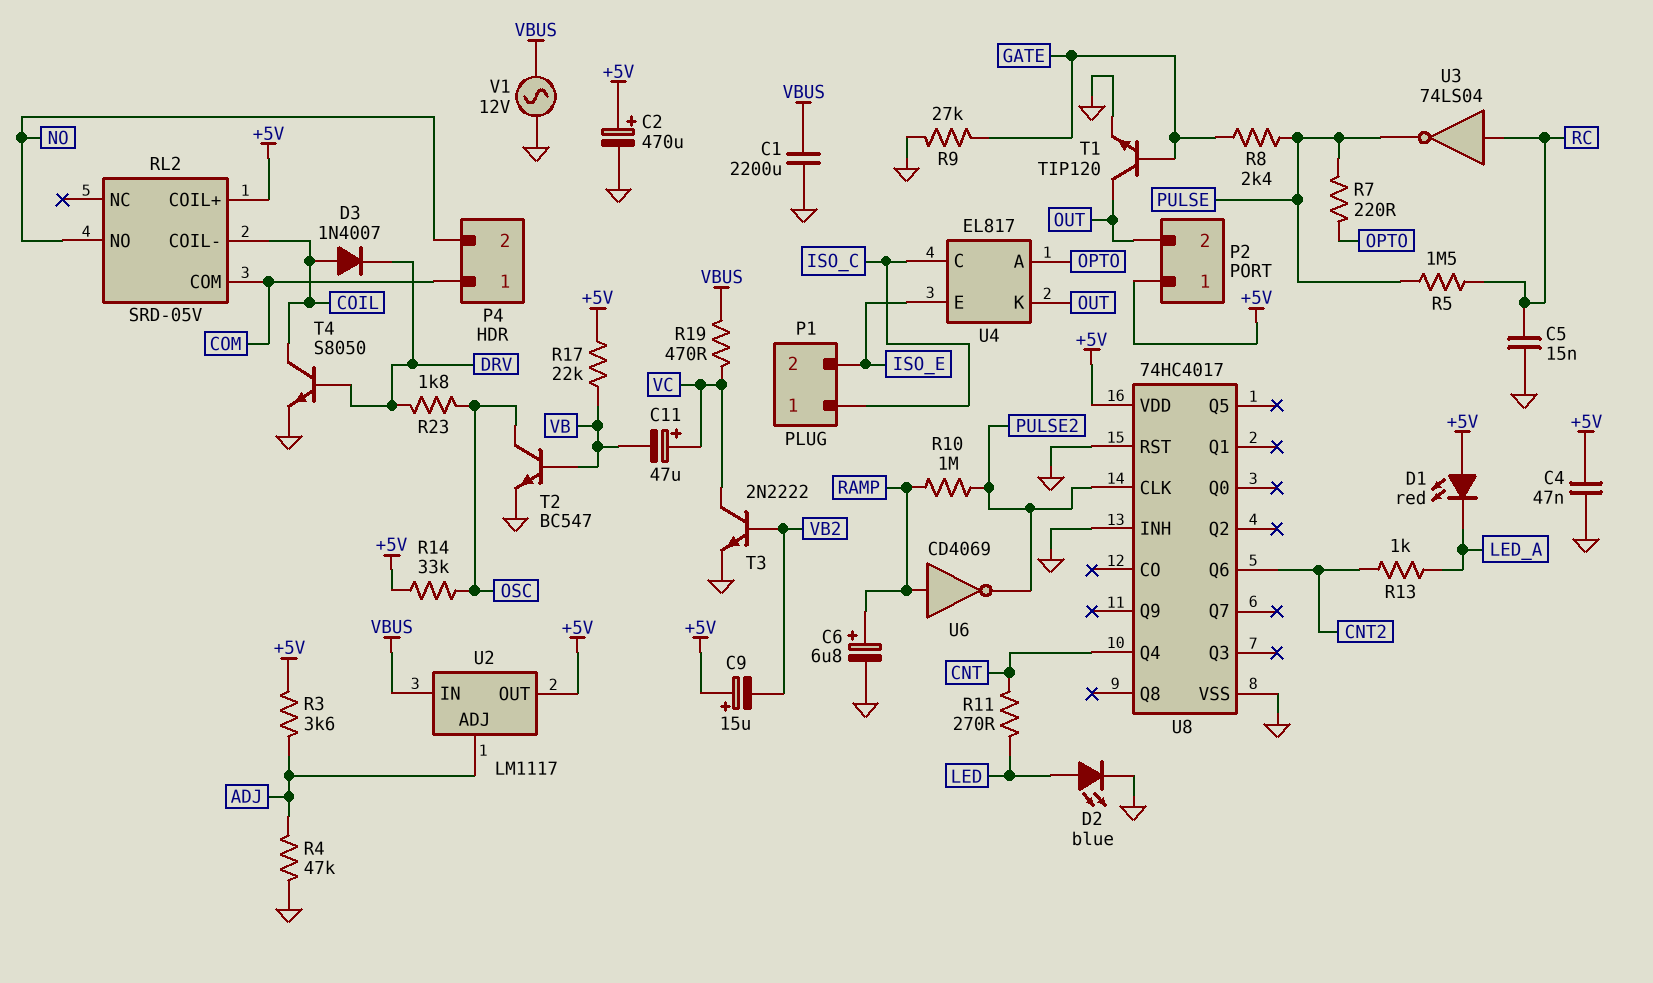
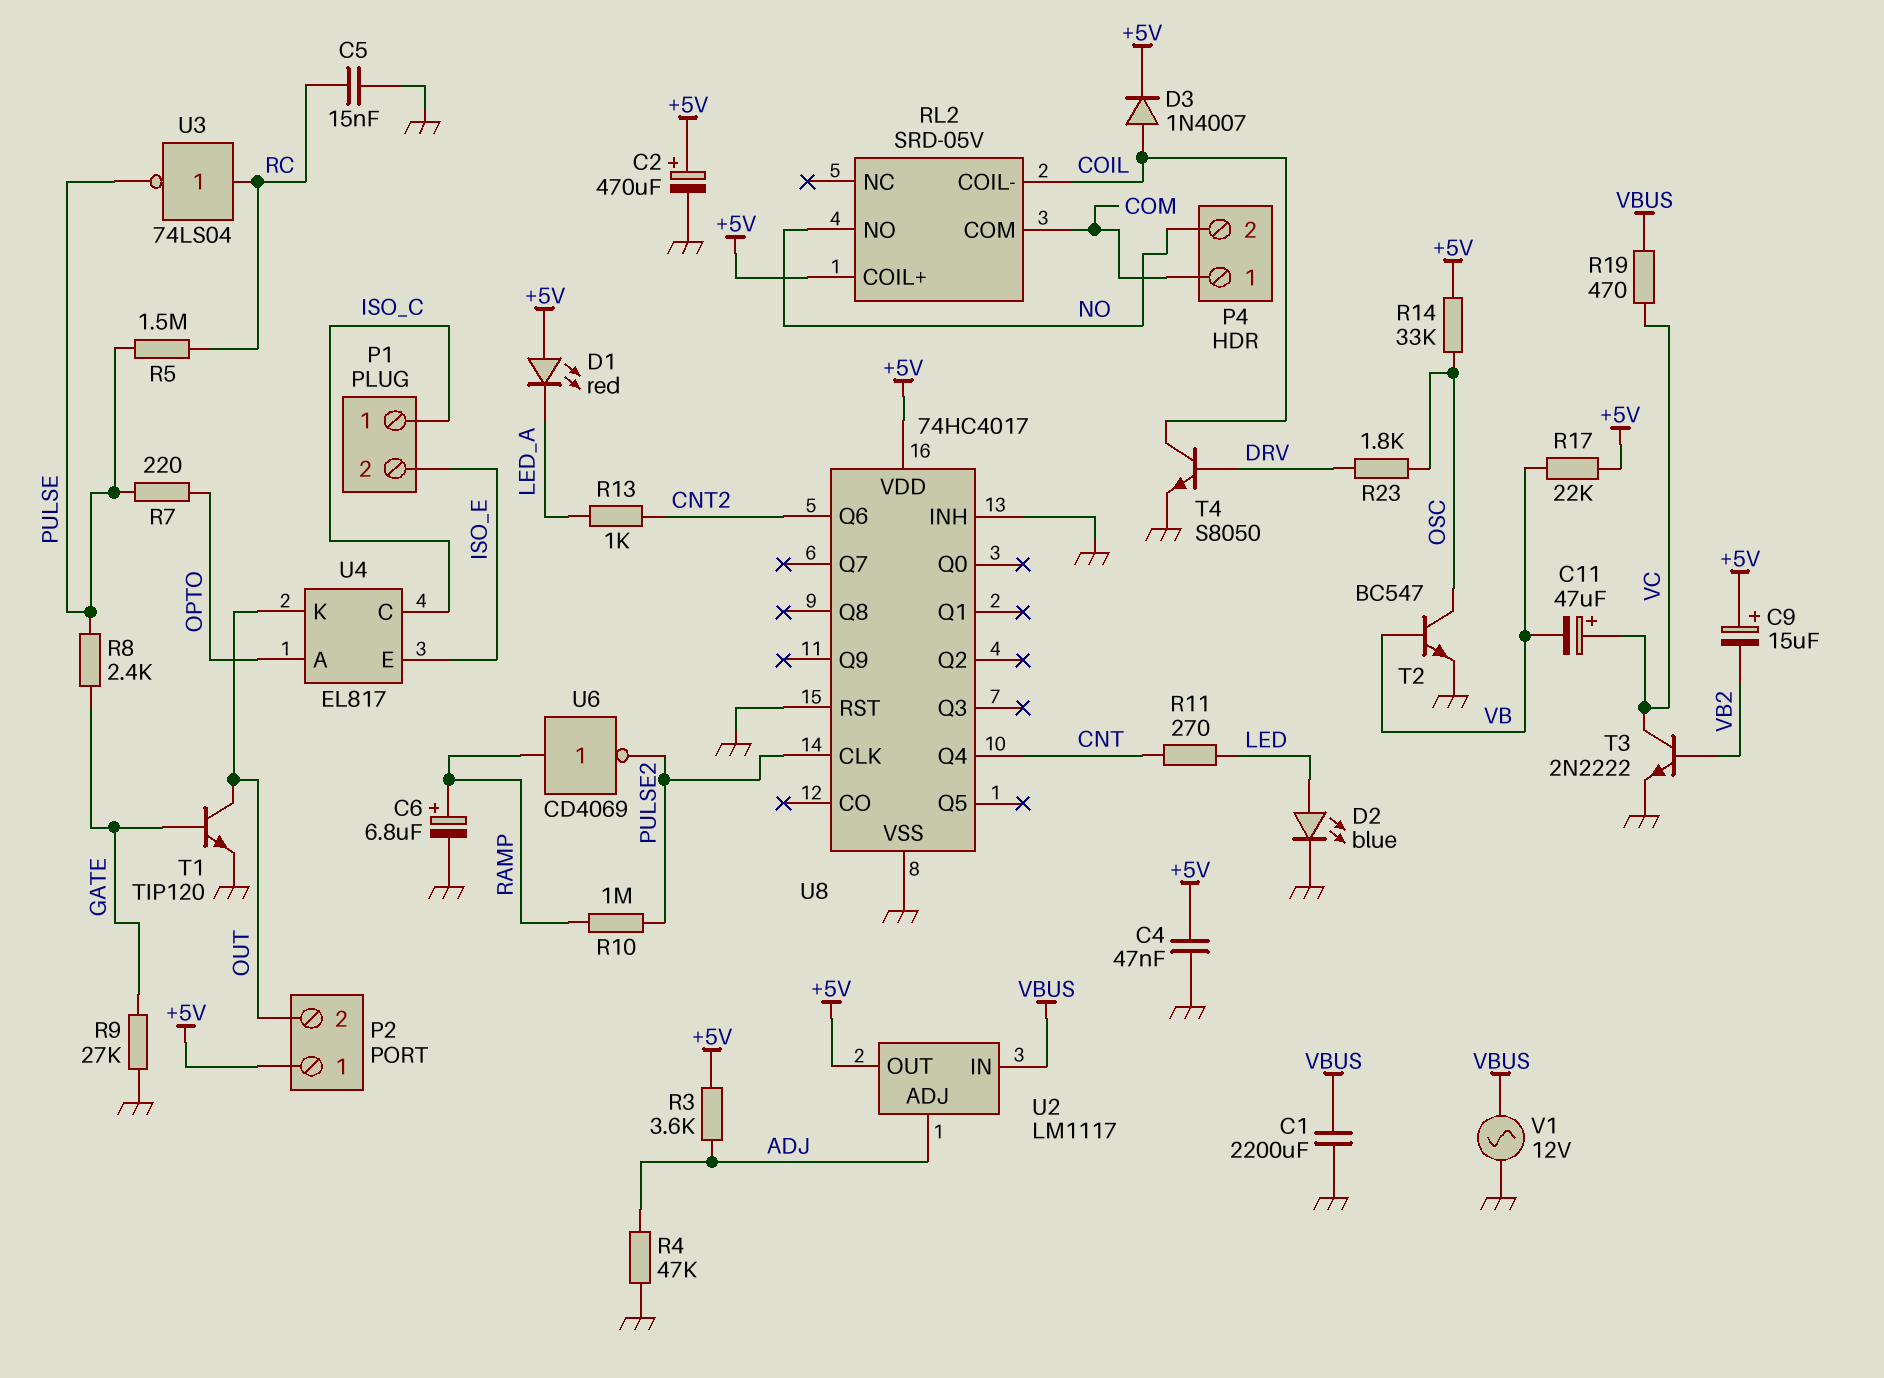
D3: diode 1N4007 (A COIL, K DRV) -> diode 1N4007 (A COIL, K +5V)

